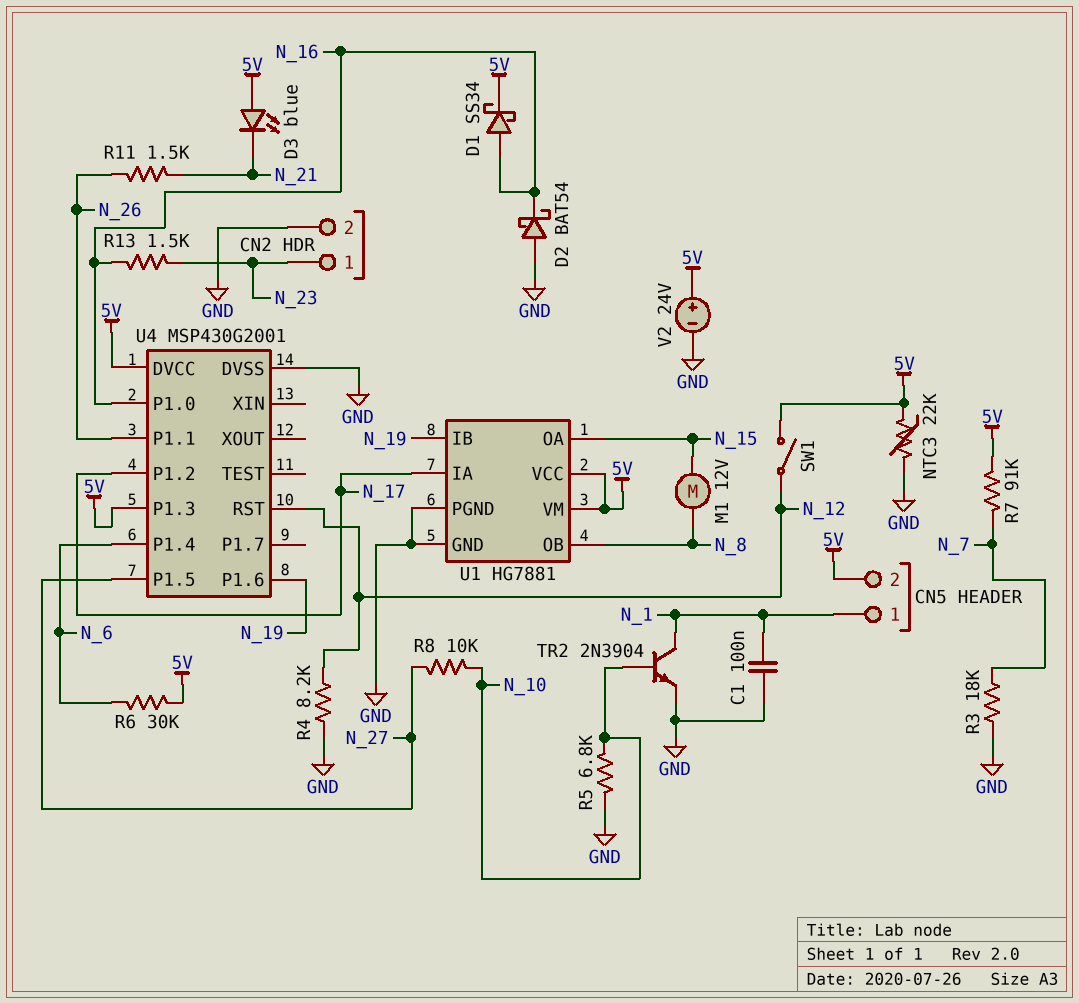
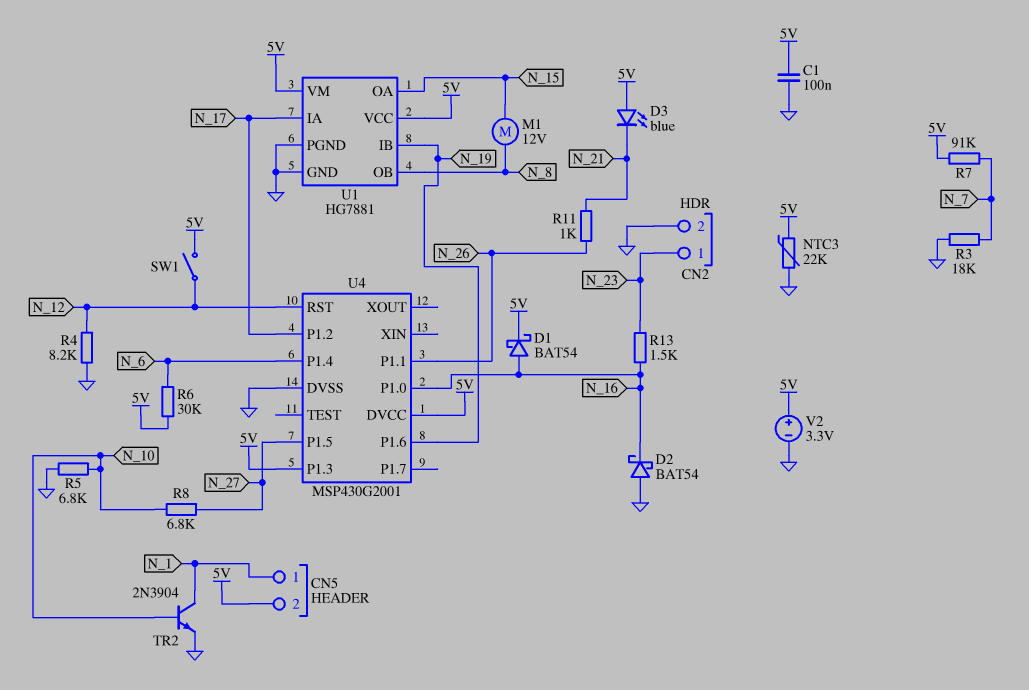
C1: 100nF (GND, N_1) -> 100nF (5V, GND)
D1: schottky SS34 (A N_16, K 5V) -> schottky BAT54 (A N_16, K 5V)
R8: 10k (N_10, N_27) -> 6.8k (N_10, N_27)
R11: 1.5k (N_21, N_26) -> 1k (N_21, N_26)
V2: 24V (plus 5V, minus GND) -> 3.3V (plus 5V, minus GND)

